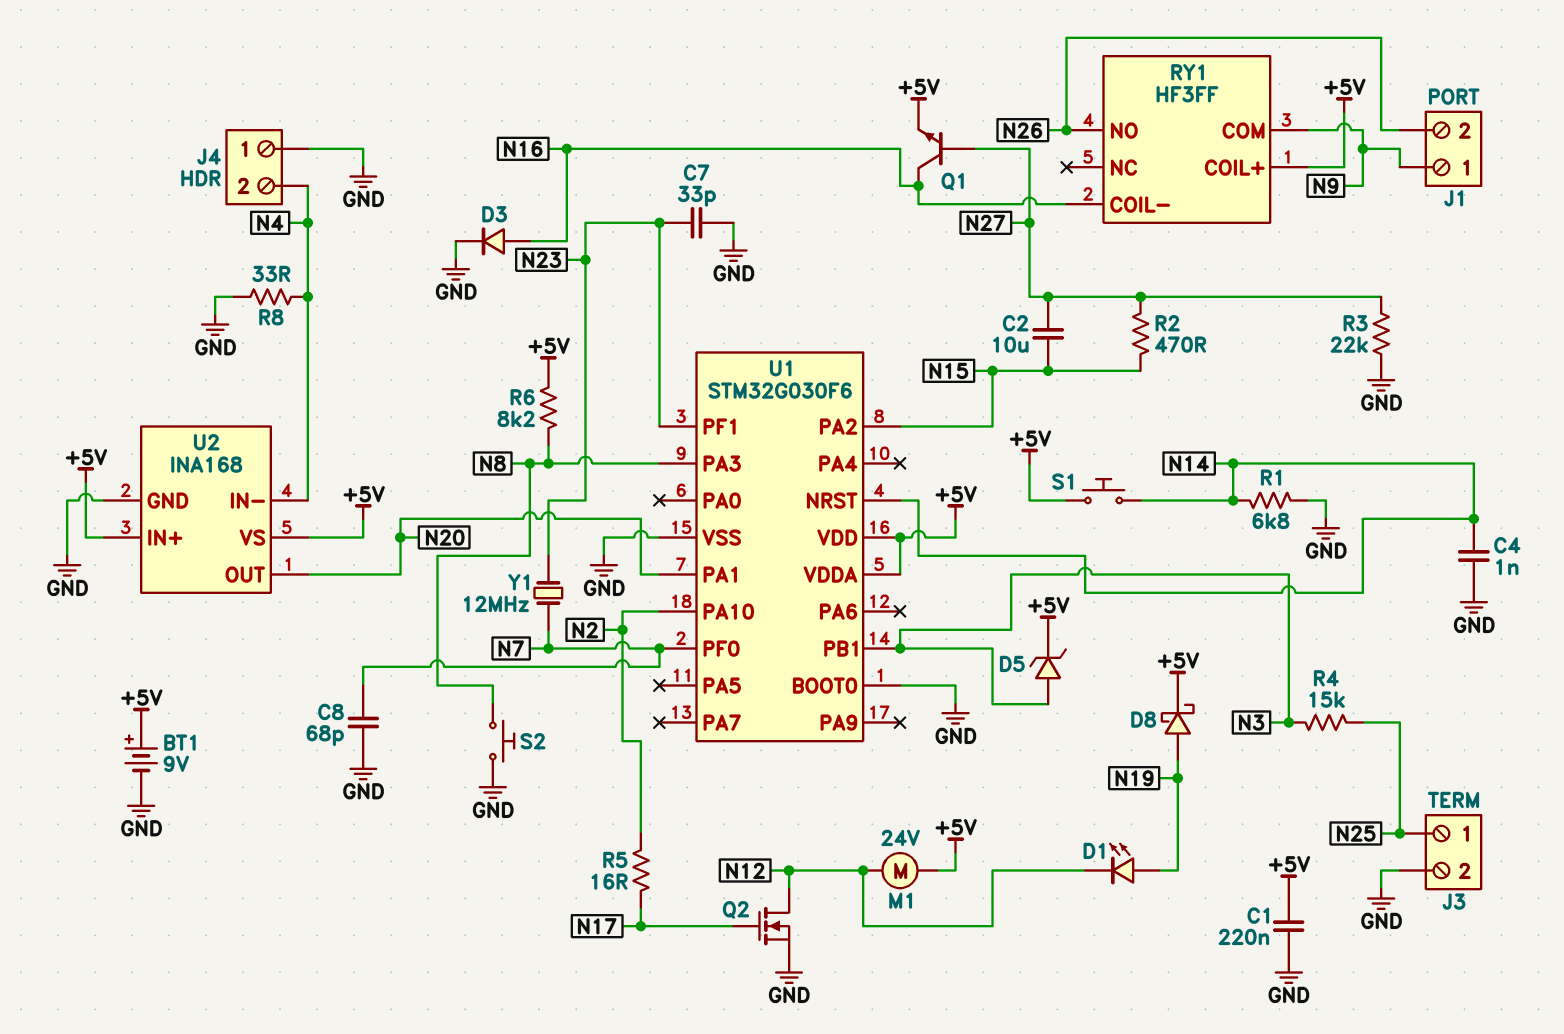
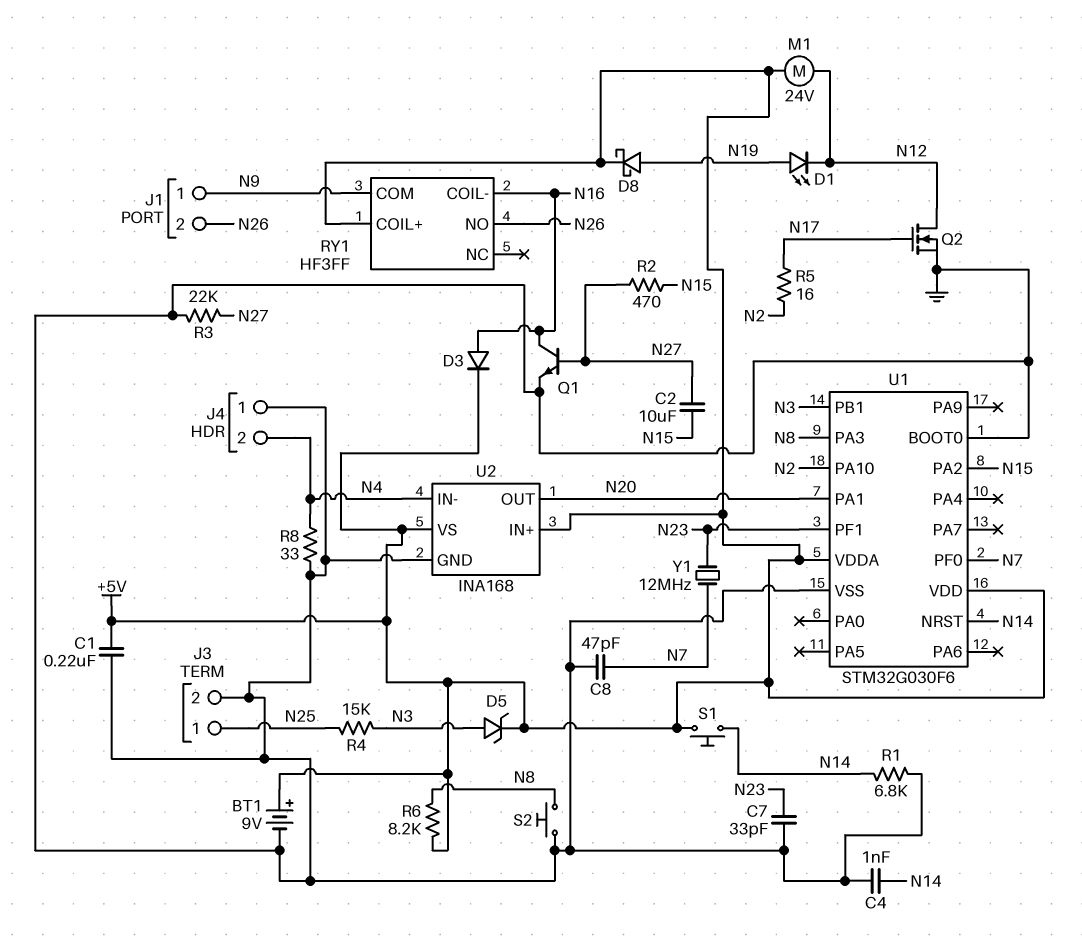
C8: 68pF (GND, N7) -> 47pF (GND, N7)
D3: diode (A N16, K GND) -> diode (A N16, K +5V)
Q1: NPN (B N27, C N16, E +5V) -> NPN (B N27, C N16, E GND)

